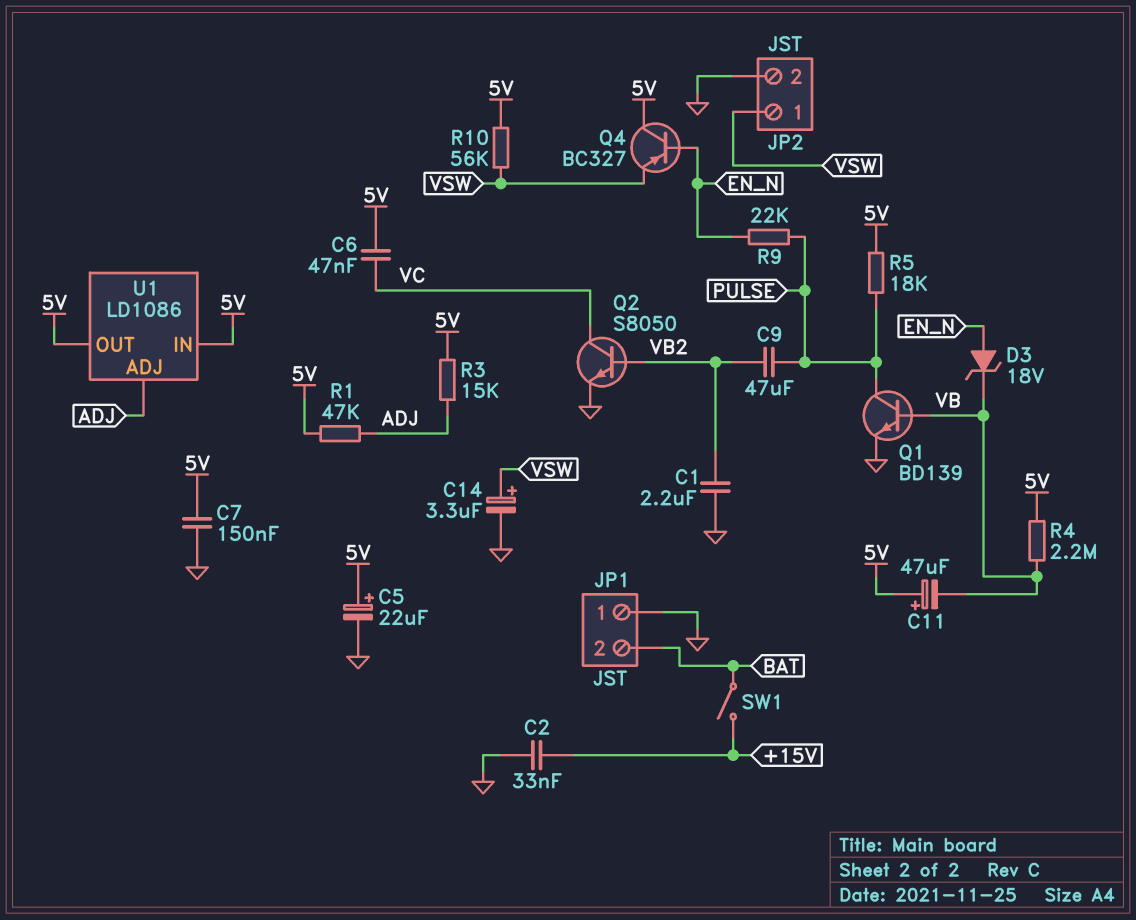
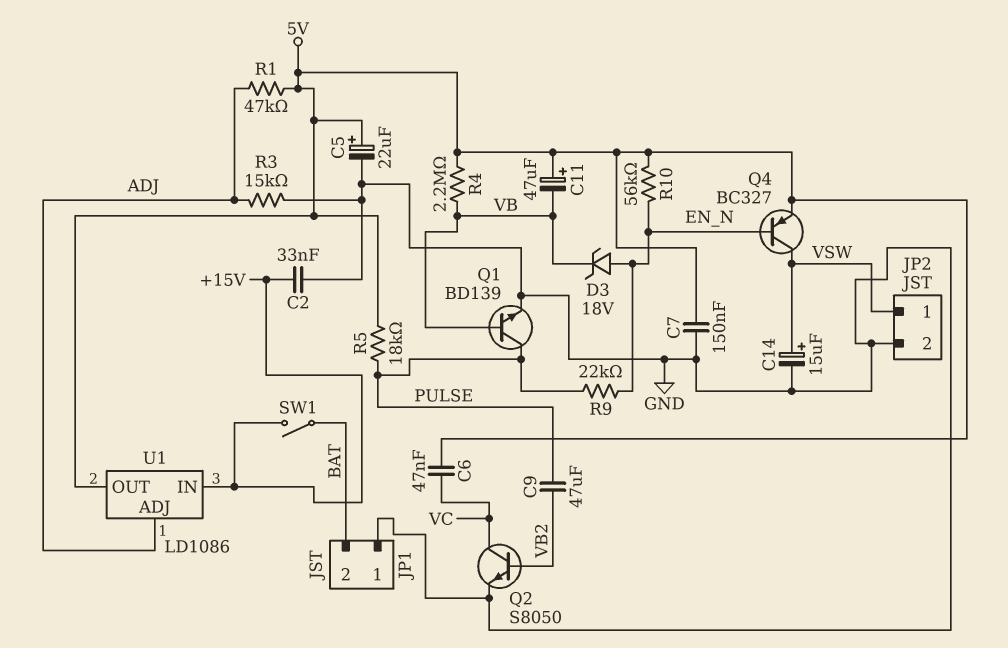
C1: 2.2uF (GND, VB2) -> none
C14: 3.3uF (plus VSW, minus GND) -> 15uF (plus VSW, minus GND)
Q4: PNP BC327 (B EN_N, C 5V, E VSW) -> PNP BC327 (B EN_N, C VSW, E 5V)
R3: 15k (5V, ADJ) -> 15k (ADJ, GND)
R10: 56k (5V, VSW) -> 56k (5V, EN_N)
U1 pin IN: 5V -> +15V

